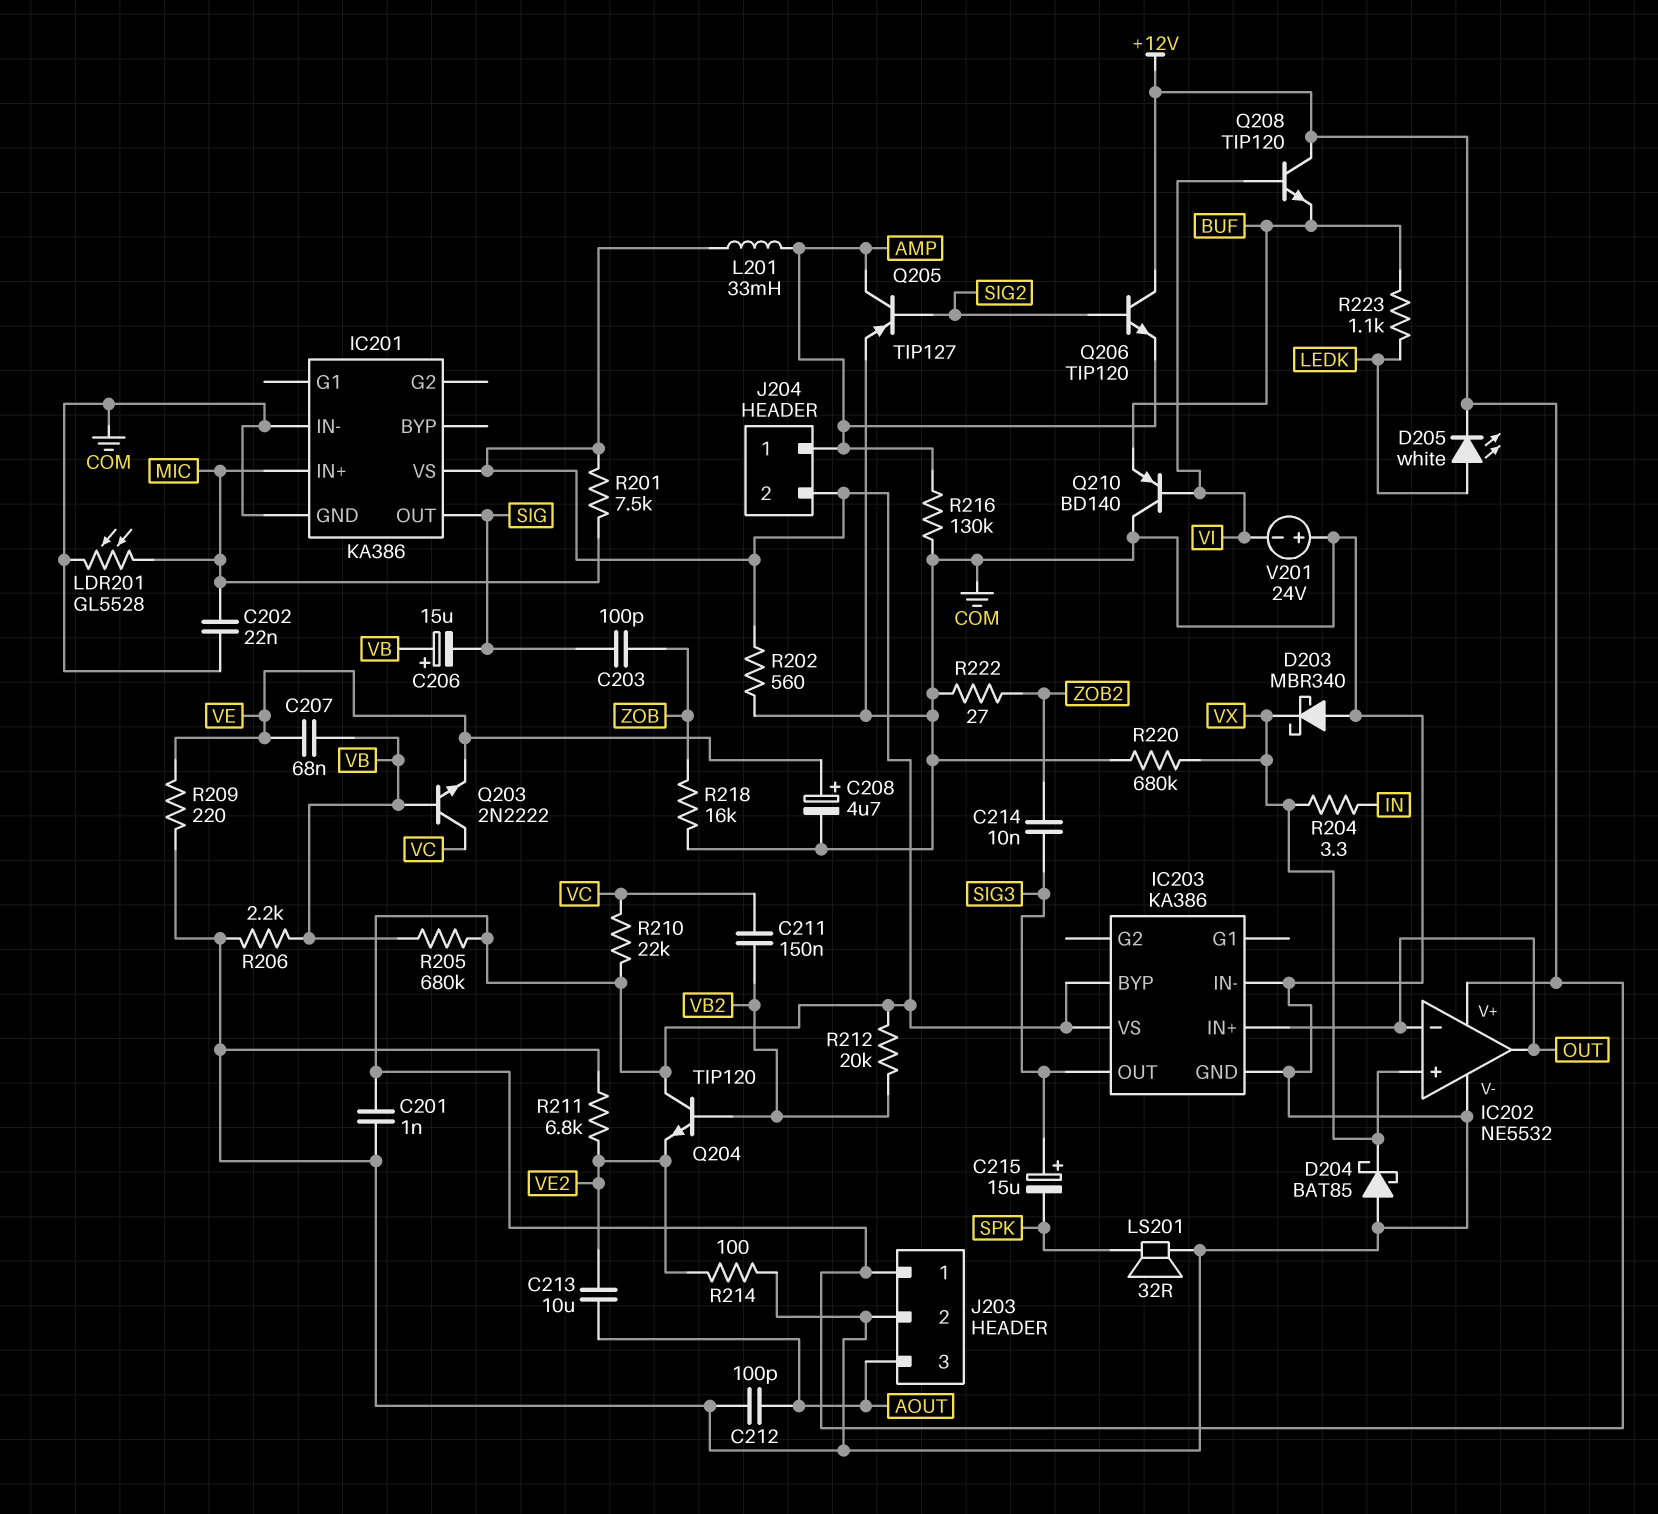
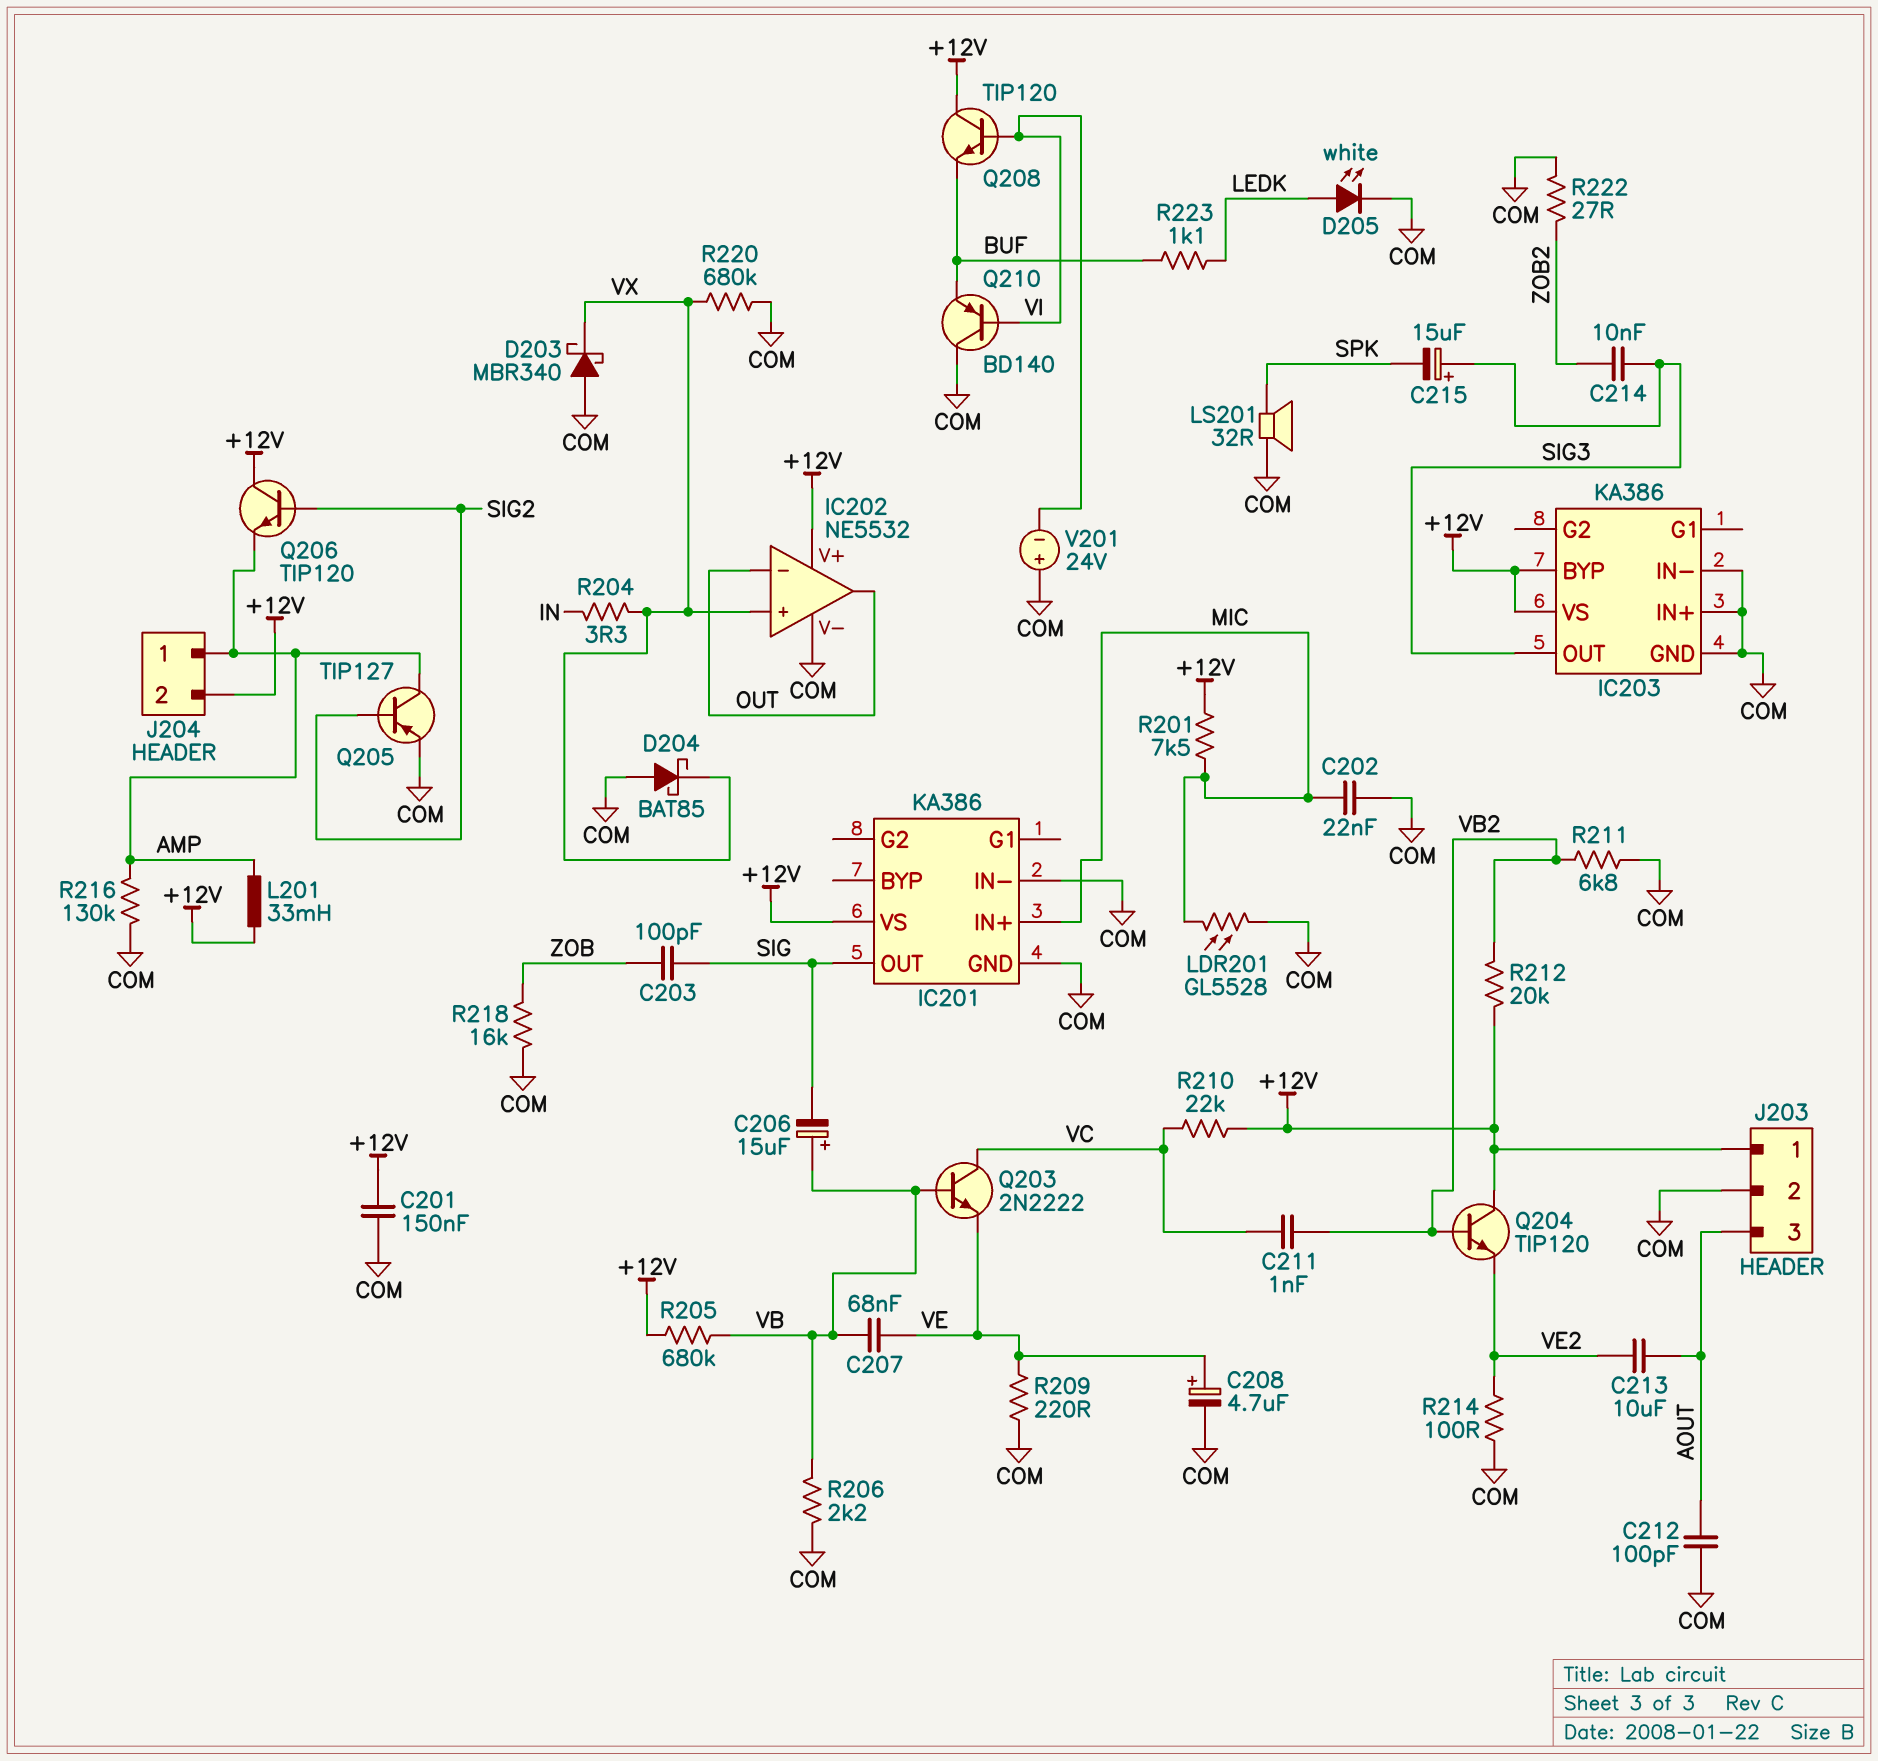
C201: 1nF (+12V, COM) -> 150nF (+12V, COM)
C211: 150nF (VB2, VC) -> 1nF (VB2, VC)
D205: LED white (A LEDK, K +12V) -> LED white (A LEDK, K COM)
IC203 pin IN+: OUT -> COM
R202: 560 (+12V, COM) -> none
R211: 6.8k (COM, VE2) -> 6.8k (COM, VB2)

